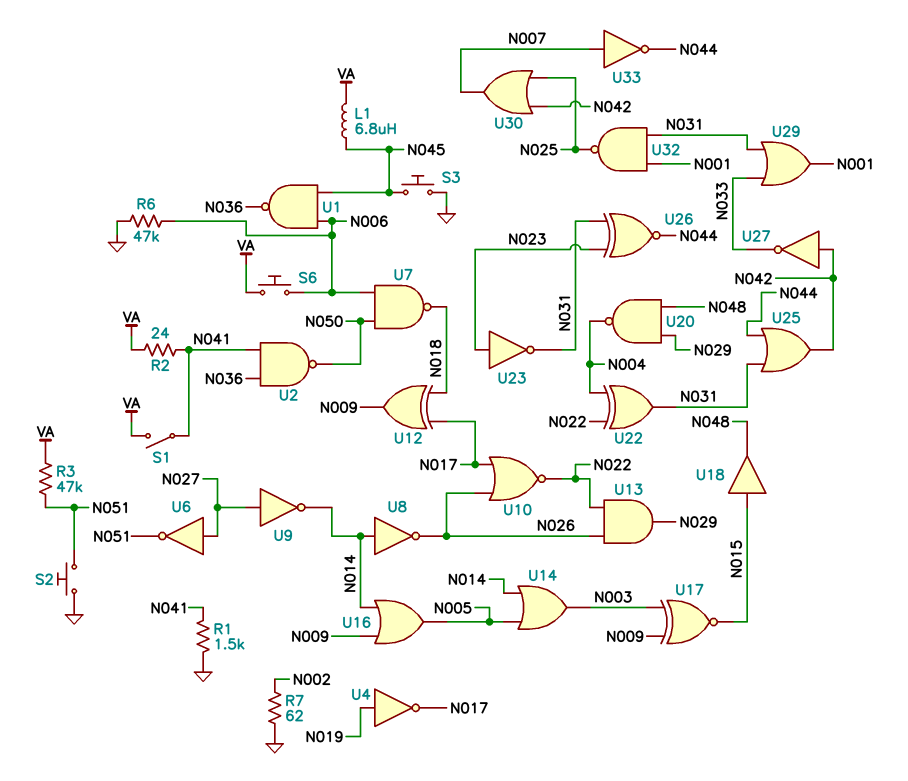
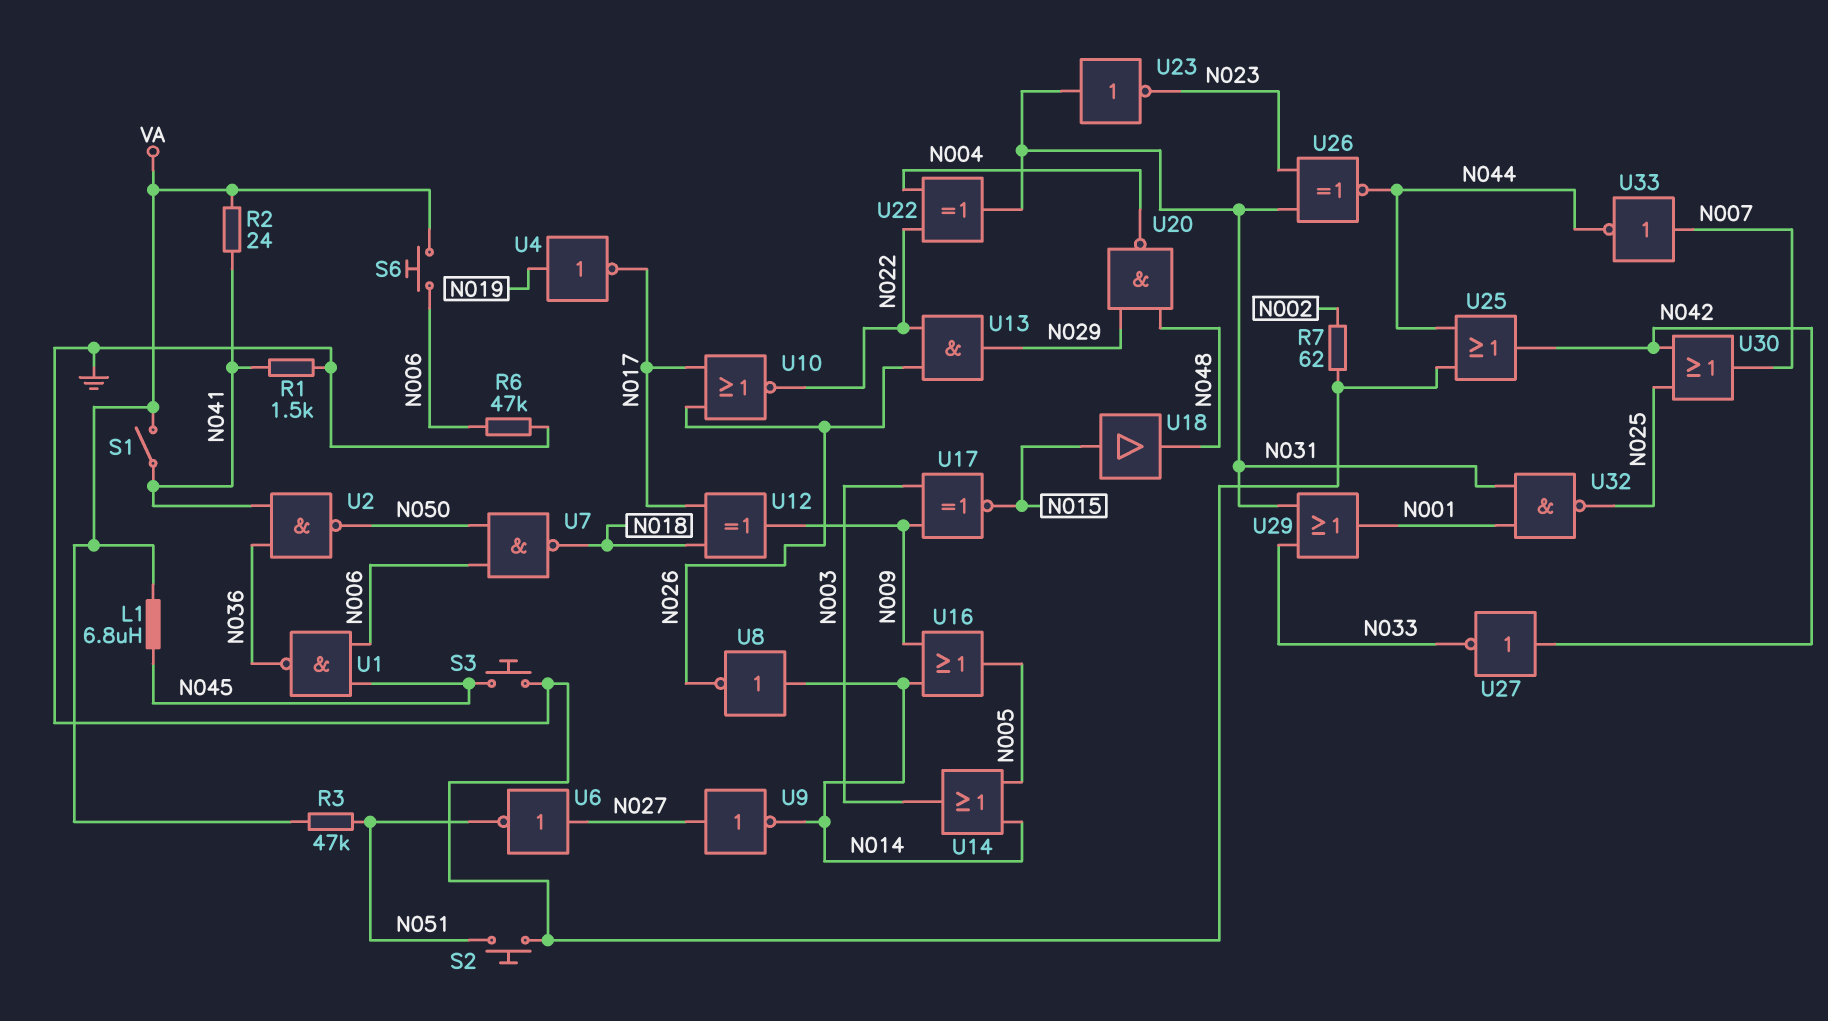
U23: NOT (in N023, out N031) -> NOT (in N031, out N023)
U25: OR (in N031, in N044, out N042) -> OR (in GND, in N044, out N042)

